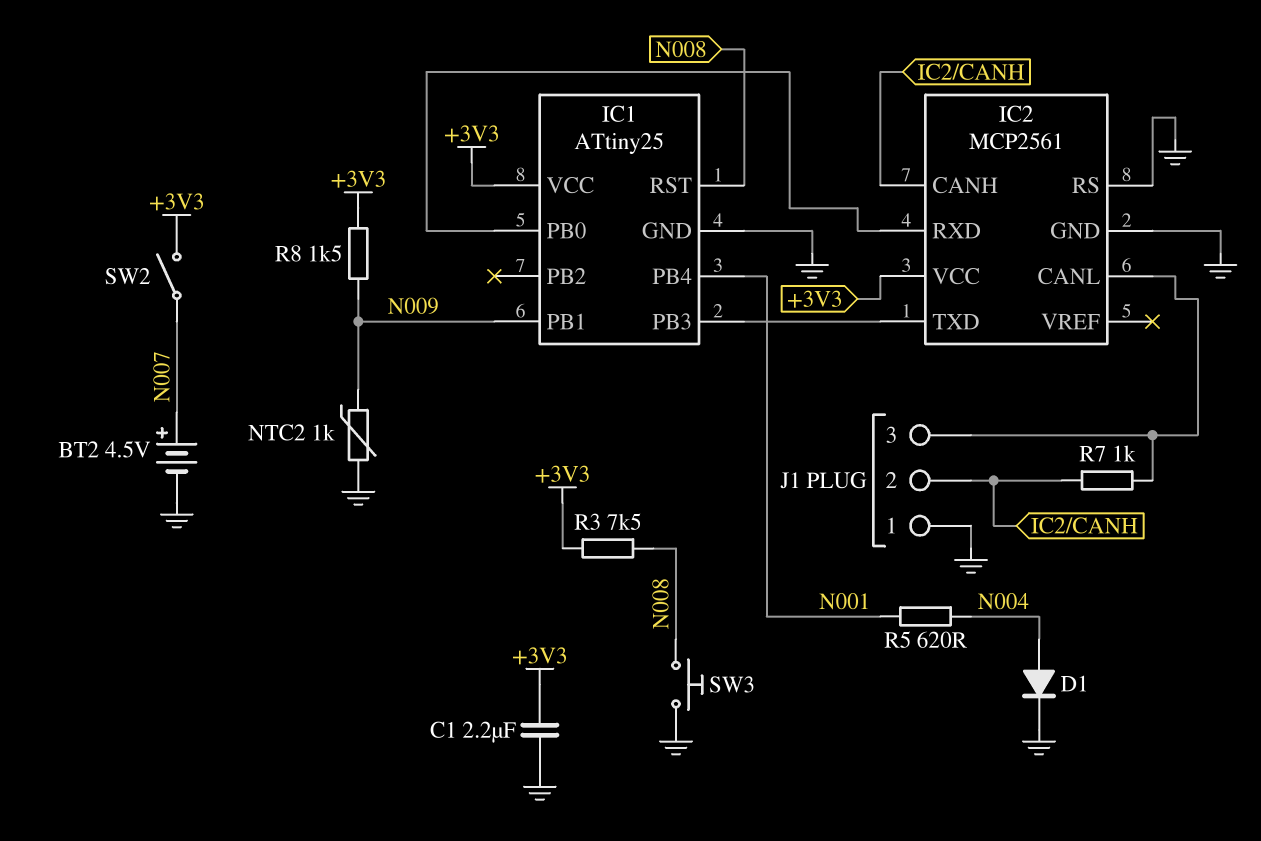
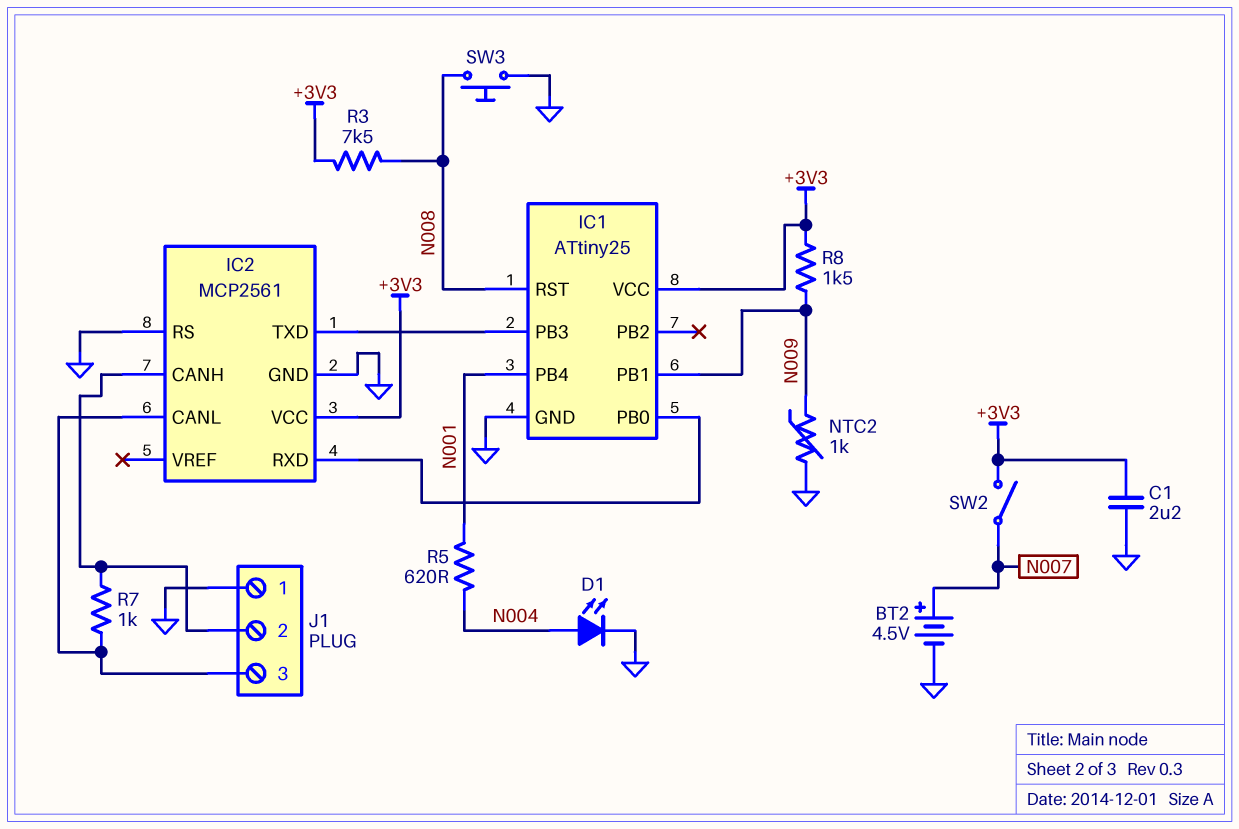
D1: diode (A N004, K GND) -> LED (A N004, K GND)

